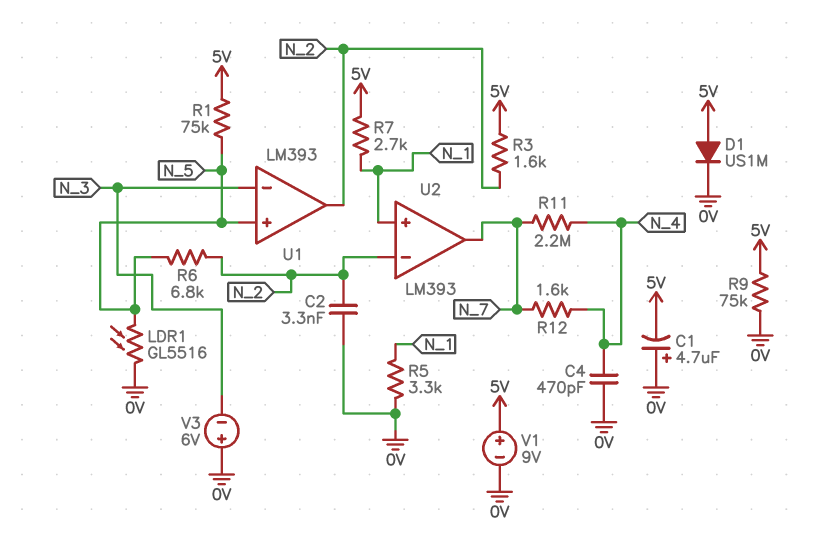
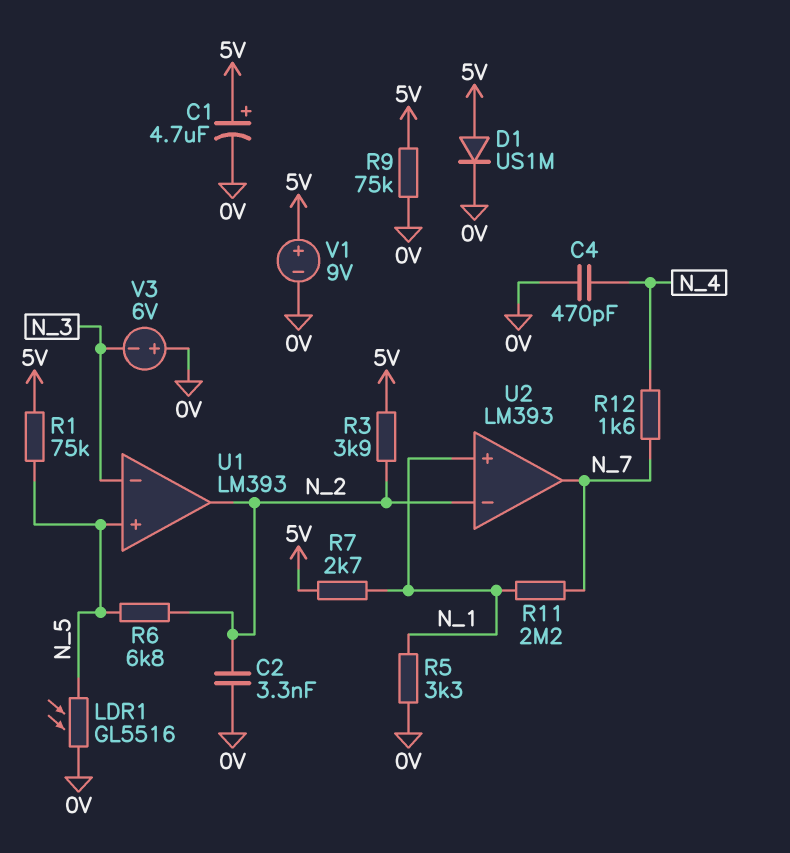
C1: 4.7uF (plus 0V, minus 5V) -> 4.7uF (plus 5V, minus 0V)
R3: 1.6k (5V, N_2) -> 3.9k (5V, N_2)
R11: 2.2M (N_4, N_7) -> 2.2M (N_1, N_7)

